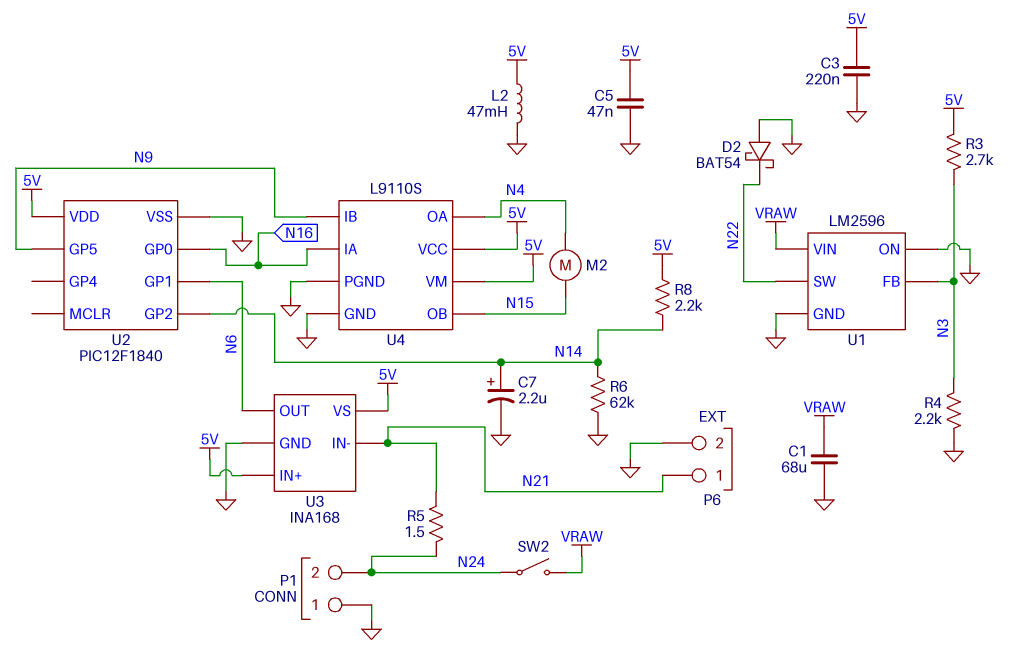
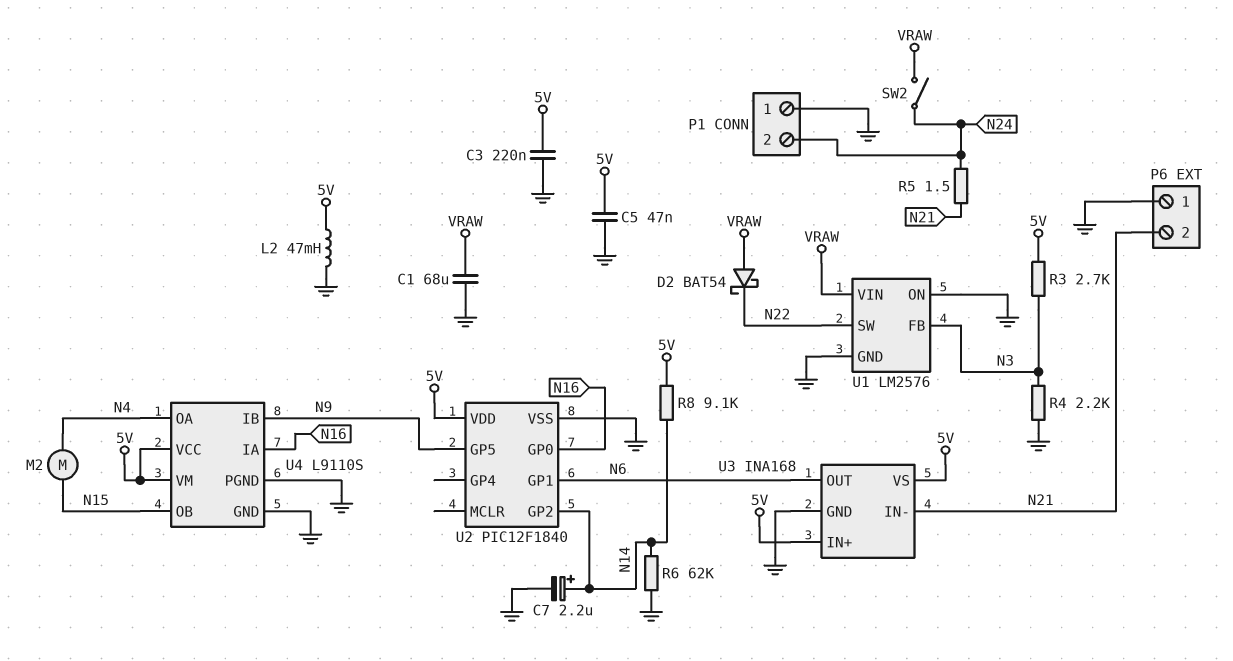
D2: schottky BAT54 (A GND, K N22) -> schottky BAT54 (A VRAW, K N22)
P6 pin 1: N21 -> GND
P6 pin 2: GND -> N21
R8: 2.2k (5V, N14) -> 9.1k (5V, N14)
U1: LM2596 -> LM2576

